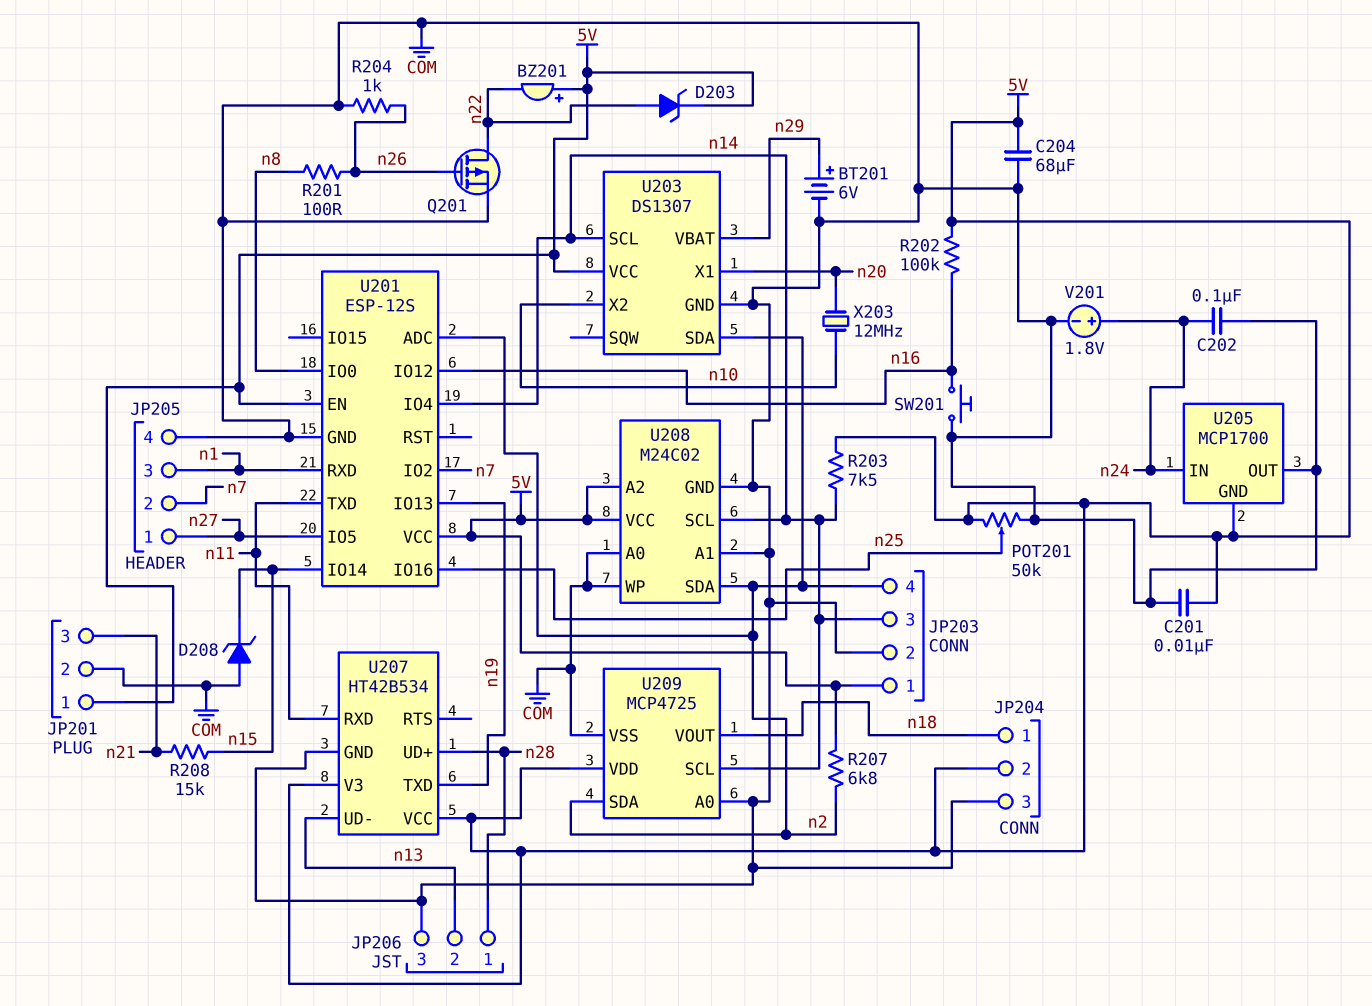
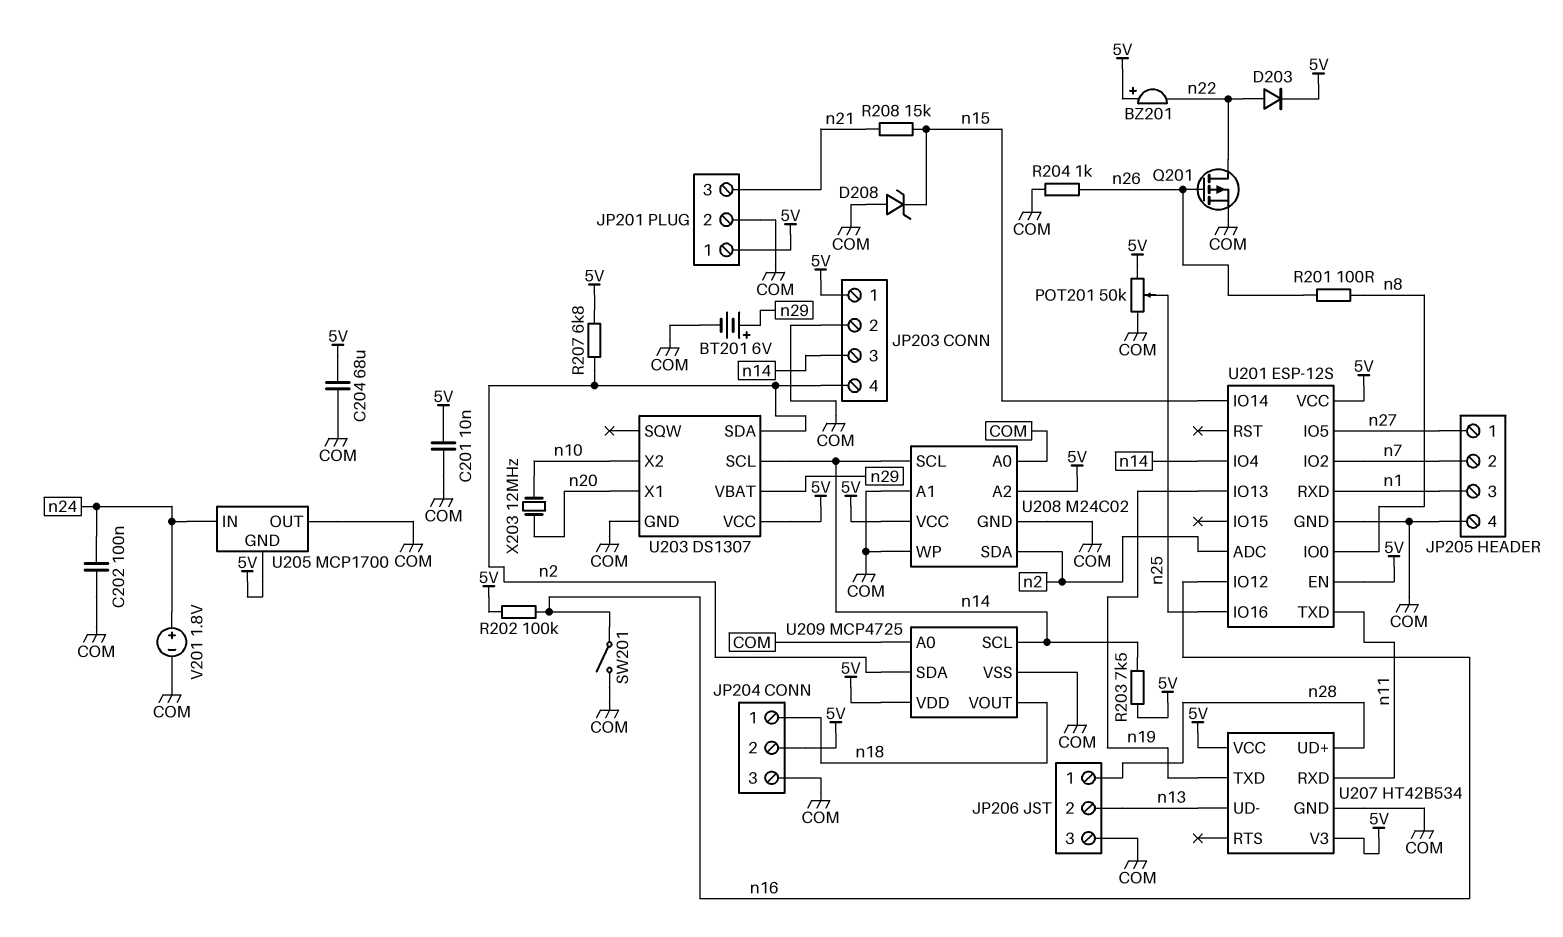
D203: zener (A n22, K 5V) -> diode (A n22, K 5V)
SW201: button (COM, n16) -> switch (COM, n16)

